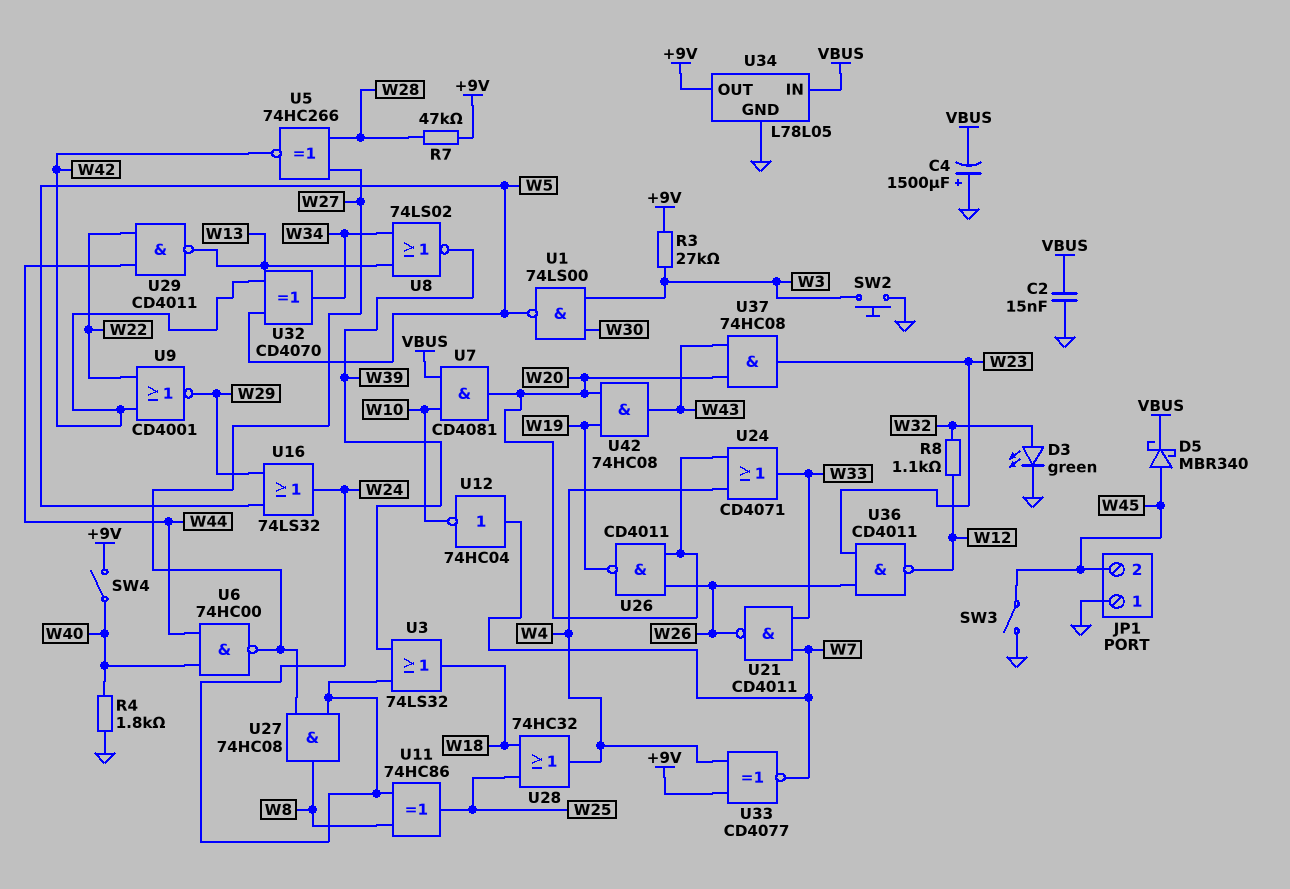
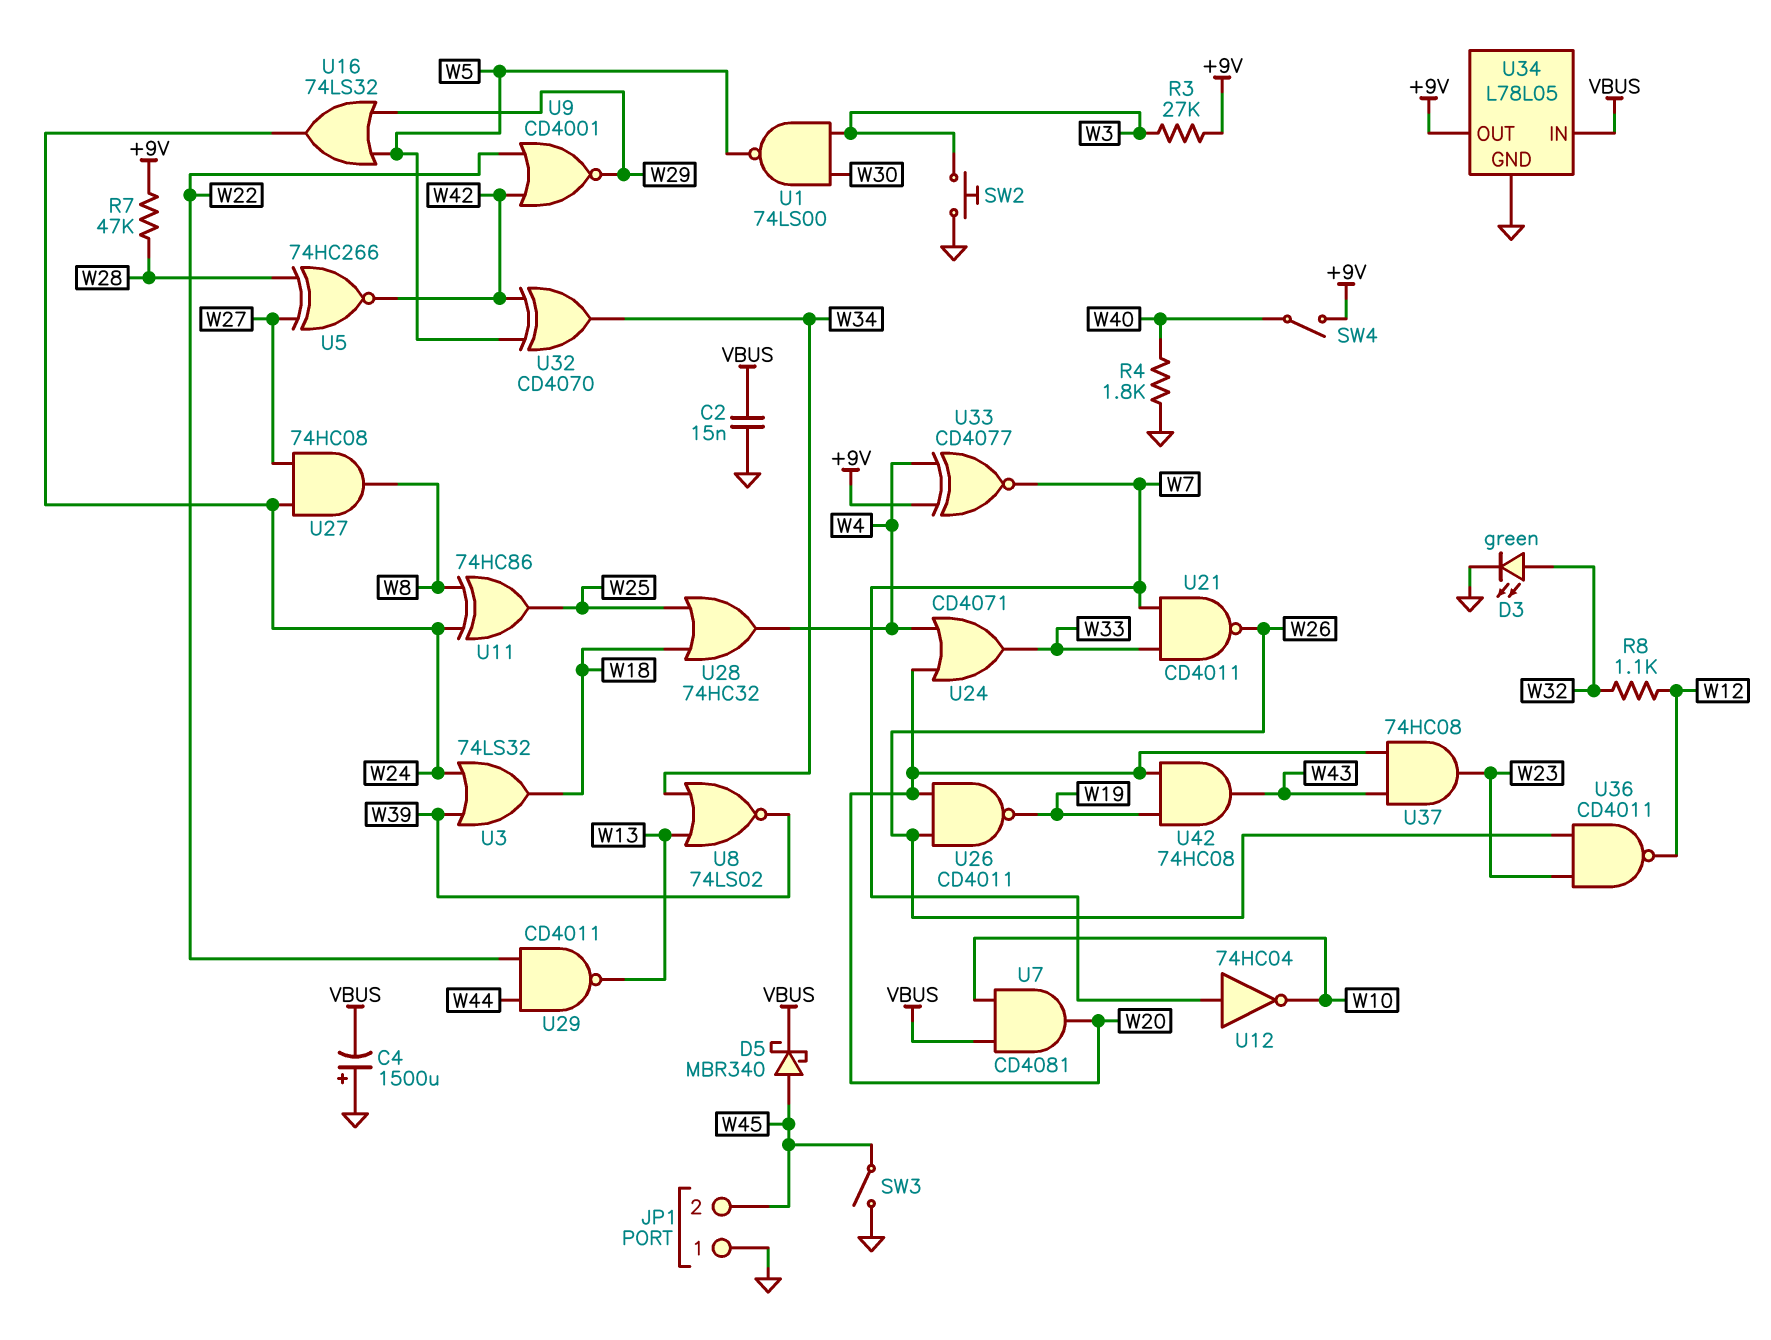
U6: NAND 74HC00 (in W40, in W44, out W27) -> none

